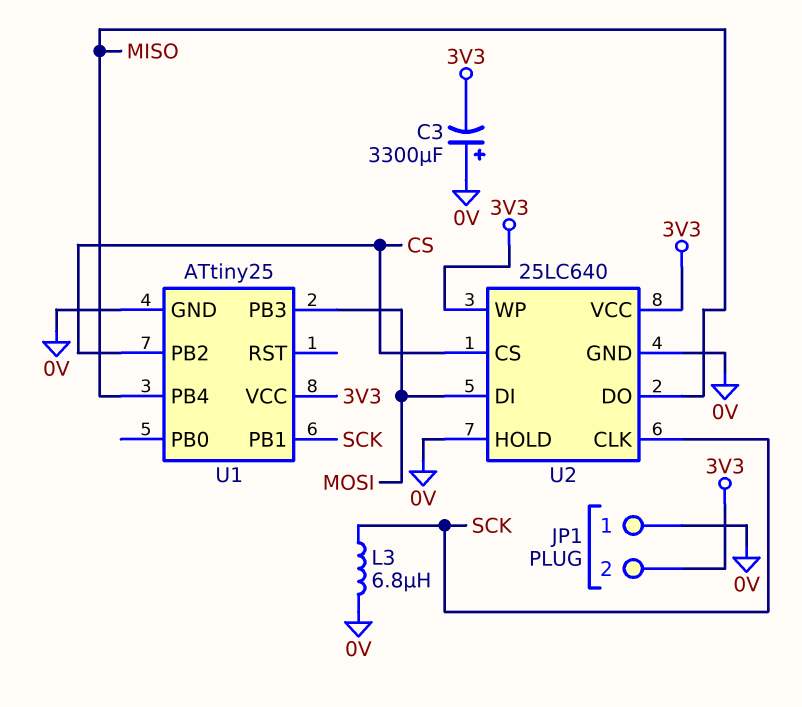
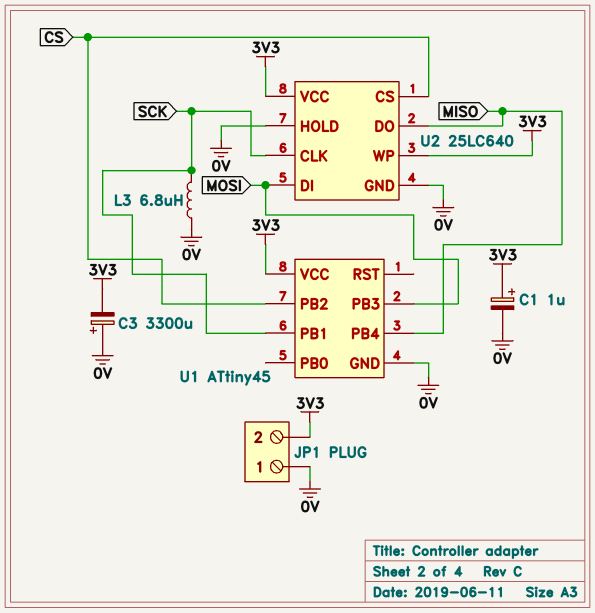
C1: none -> 1uF (plus 3V3, minus 0V)
U1: ATtiny25 -> ATtiny45

